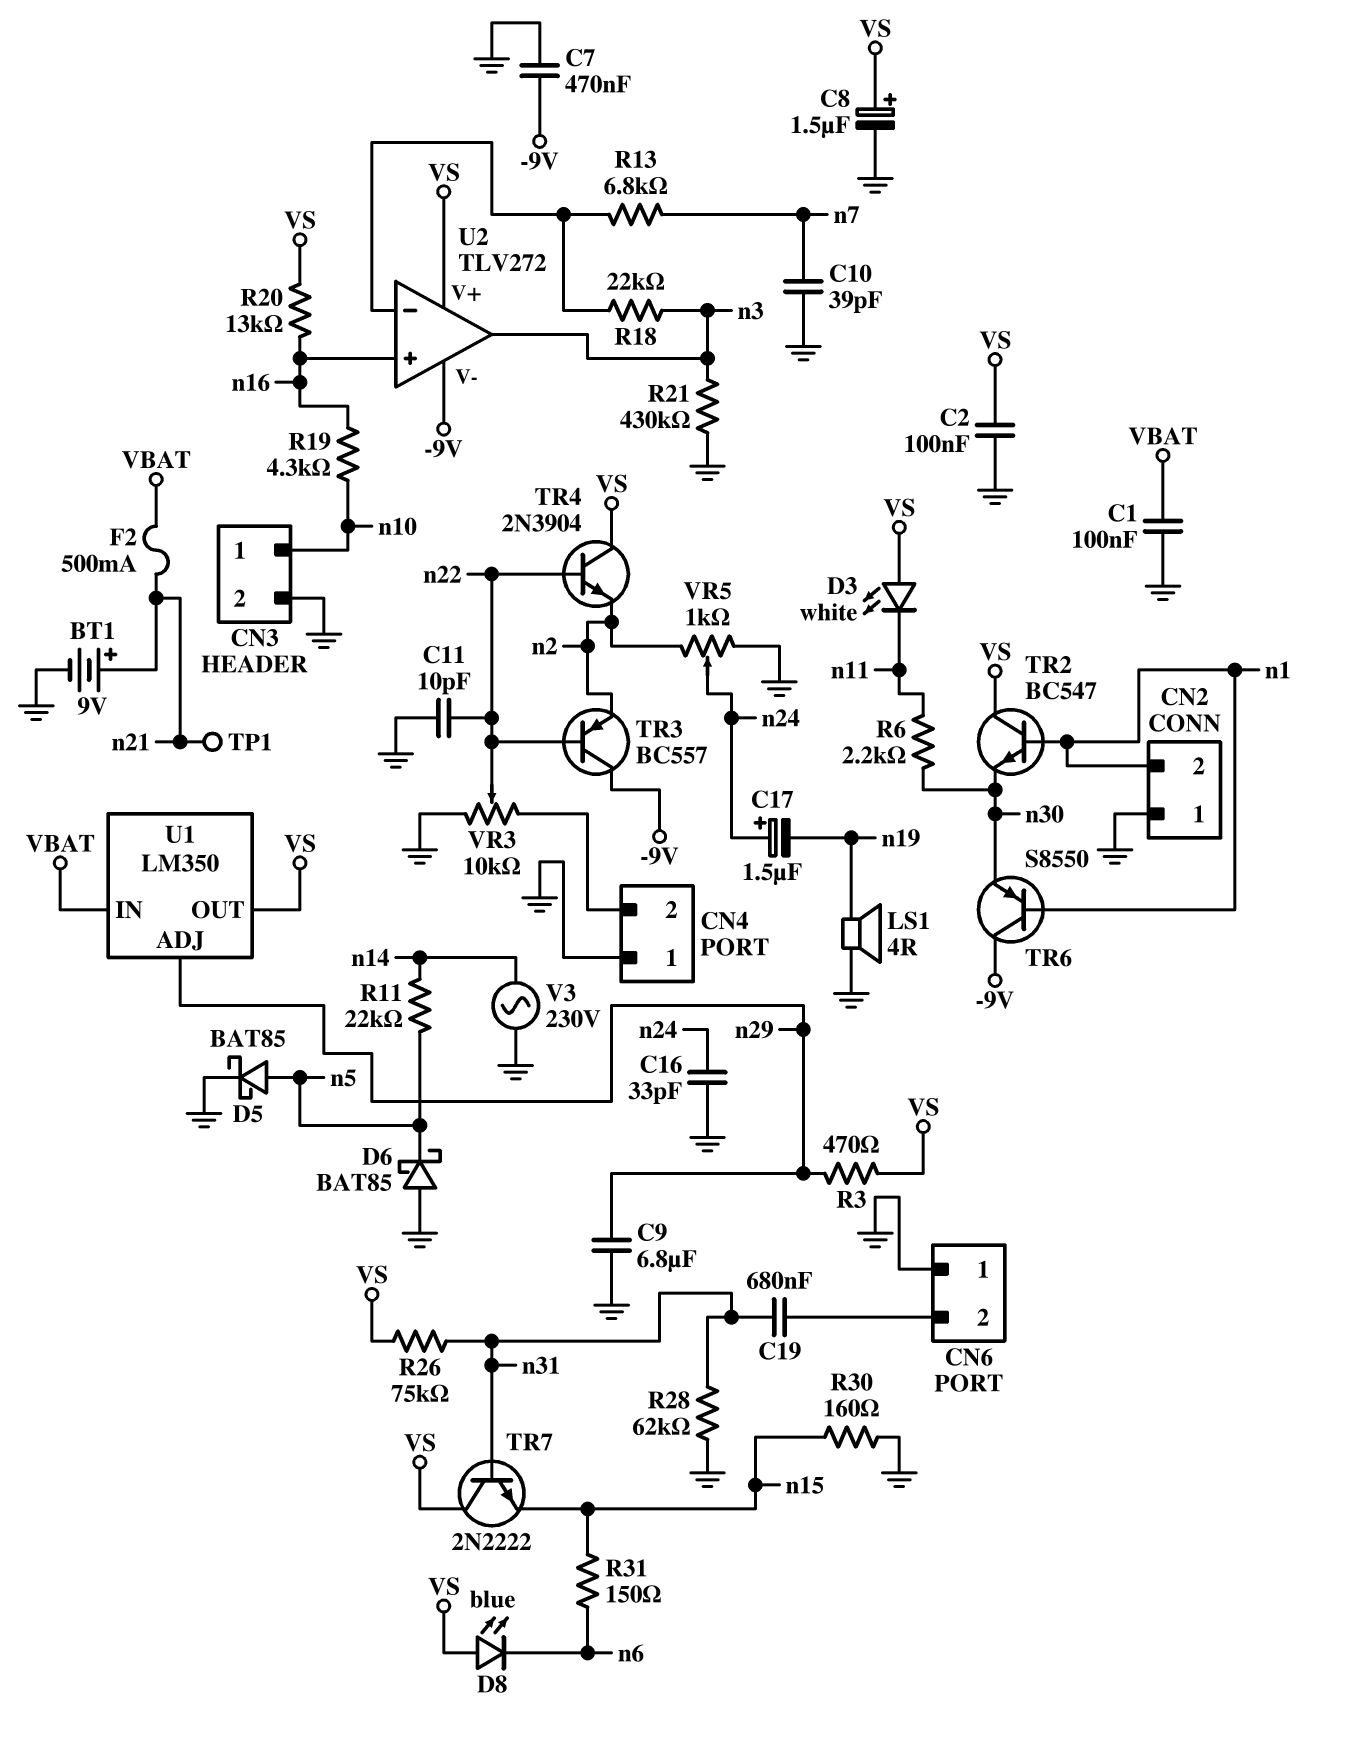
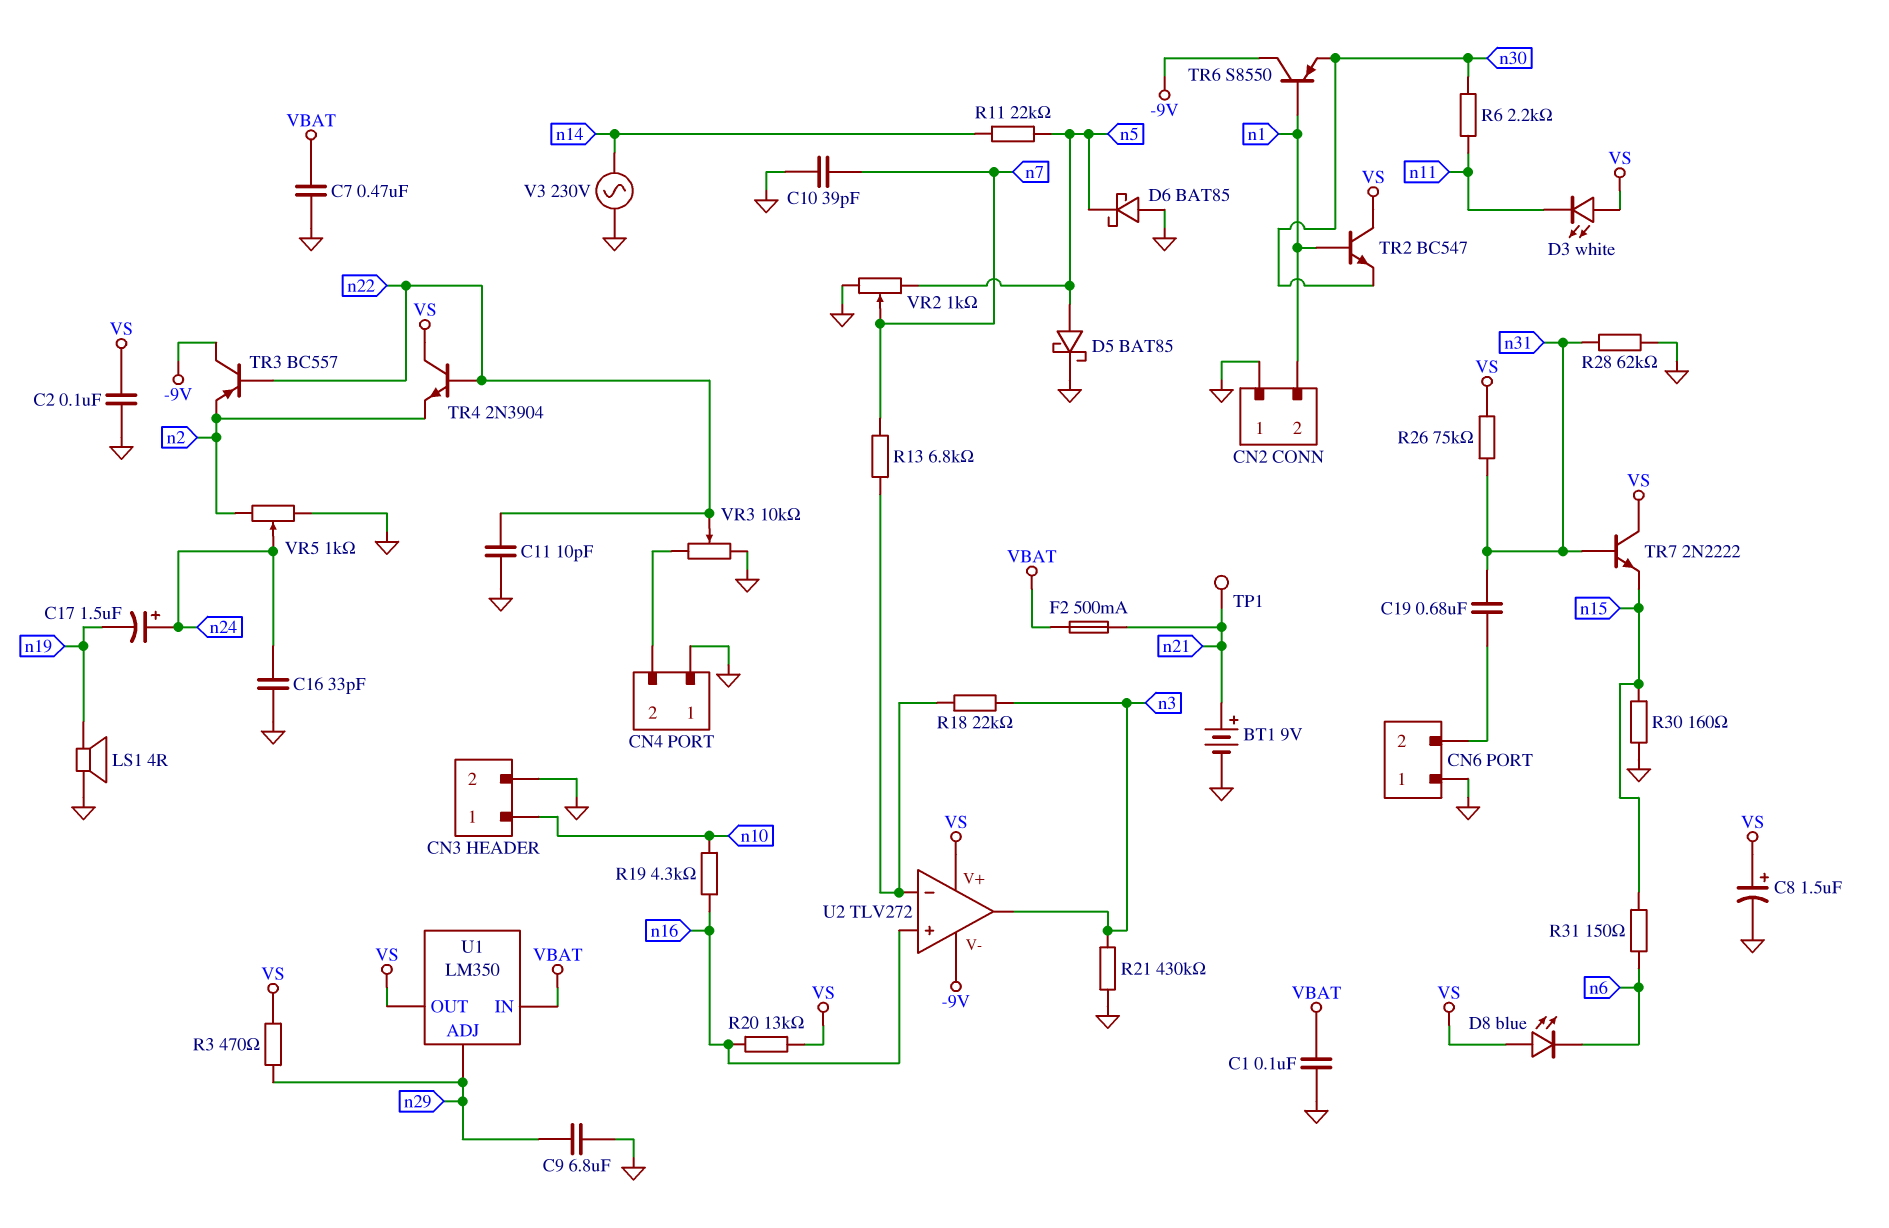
C7: 470nF (-9V, GND) -> 470nF (GND, VBAT)
VR2: none -> 1k (GND, n5, wiper n7)

